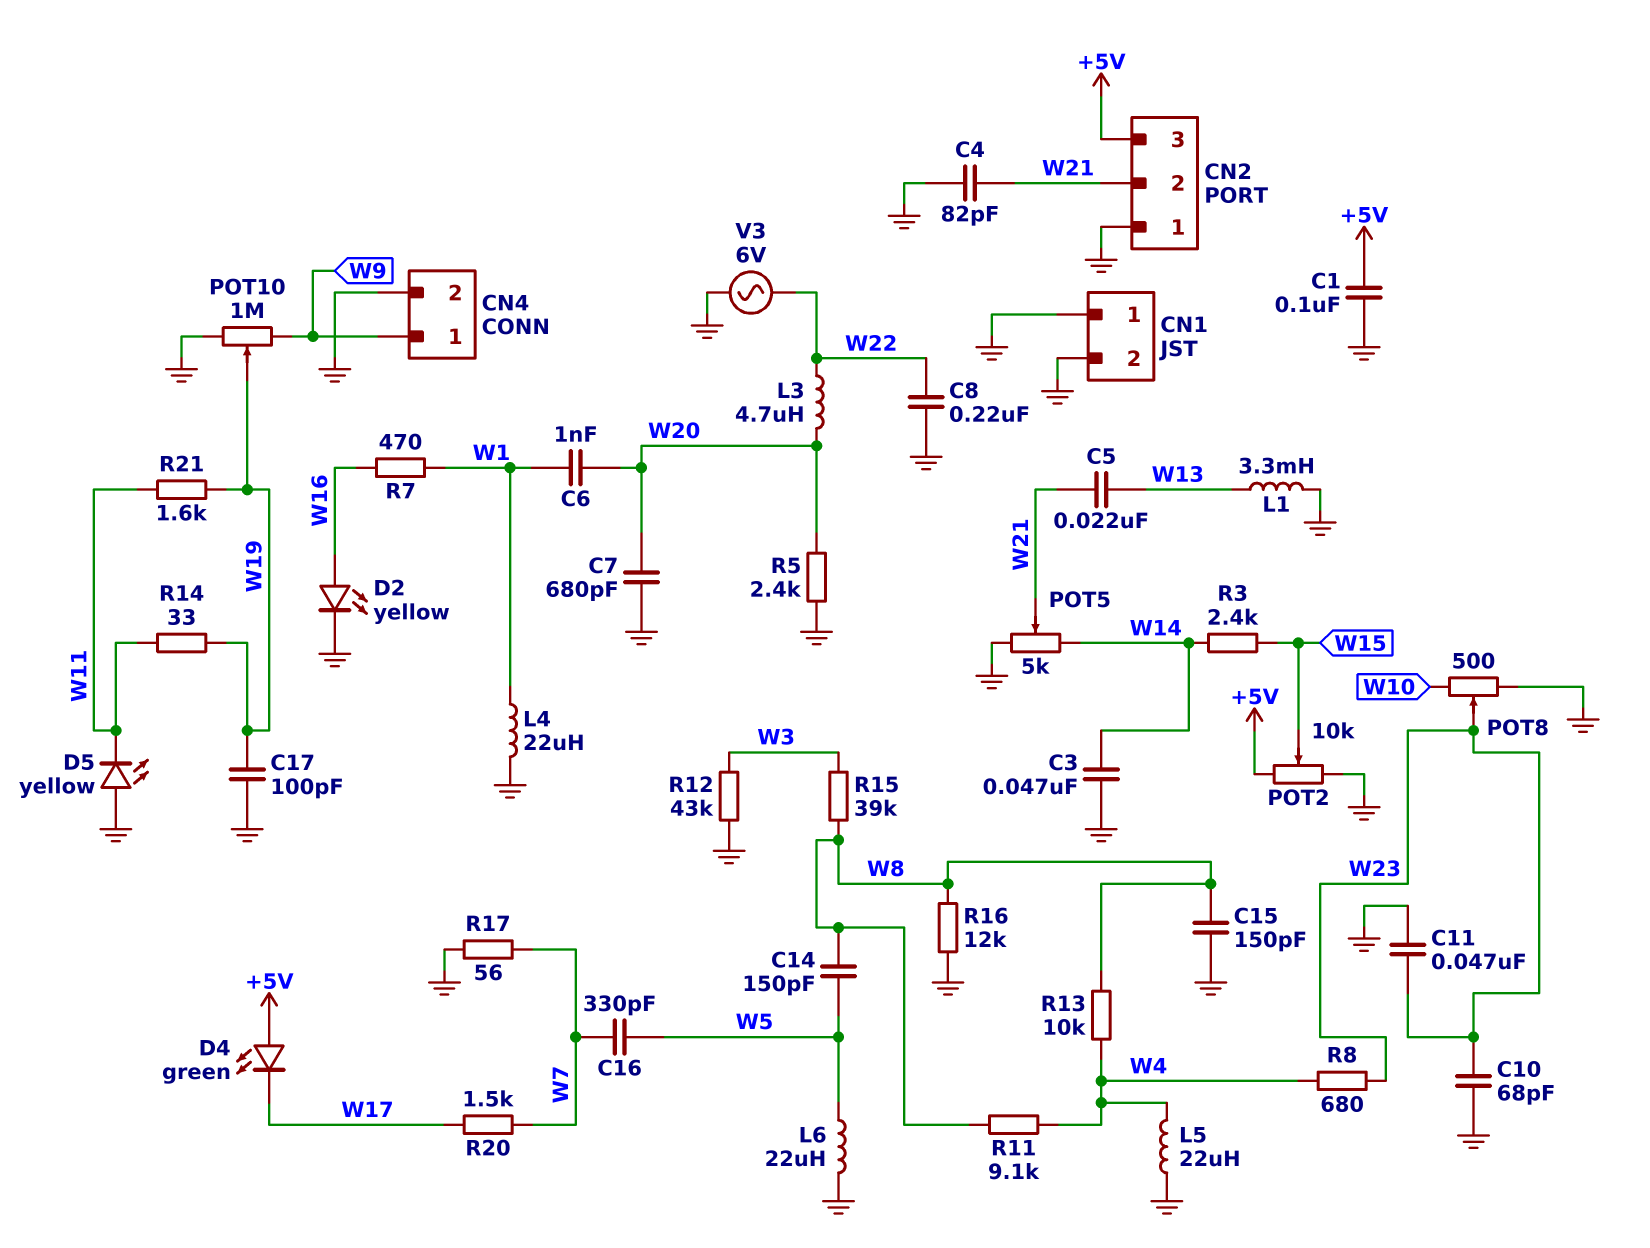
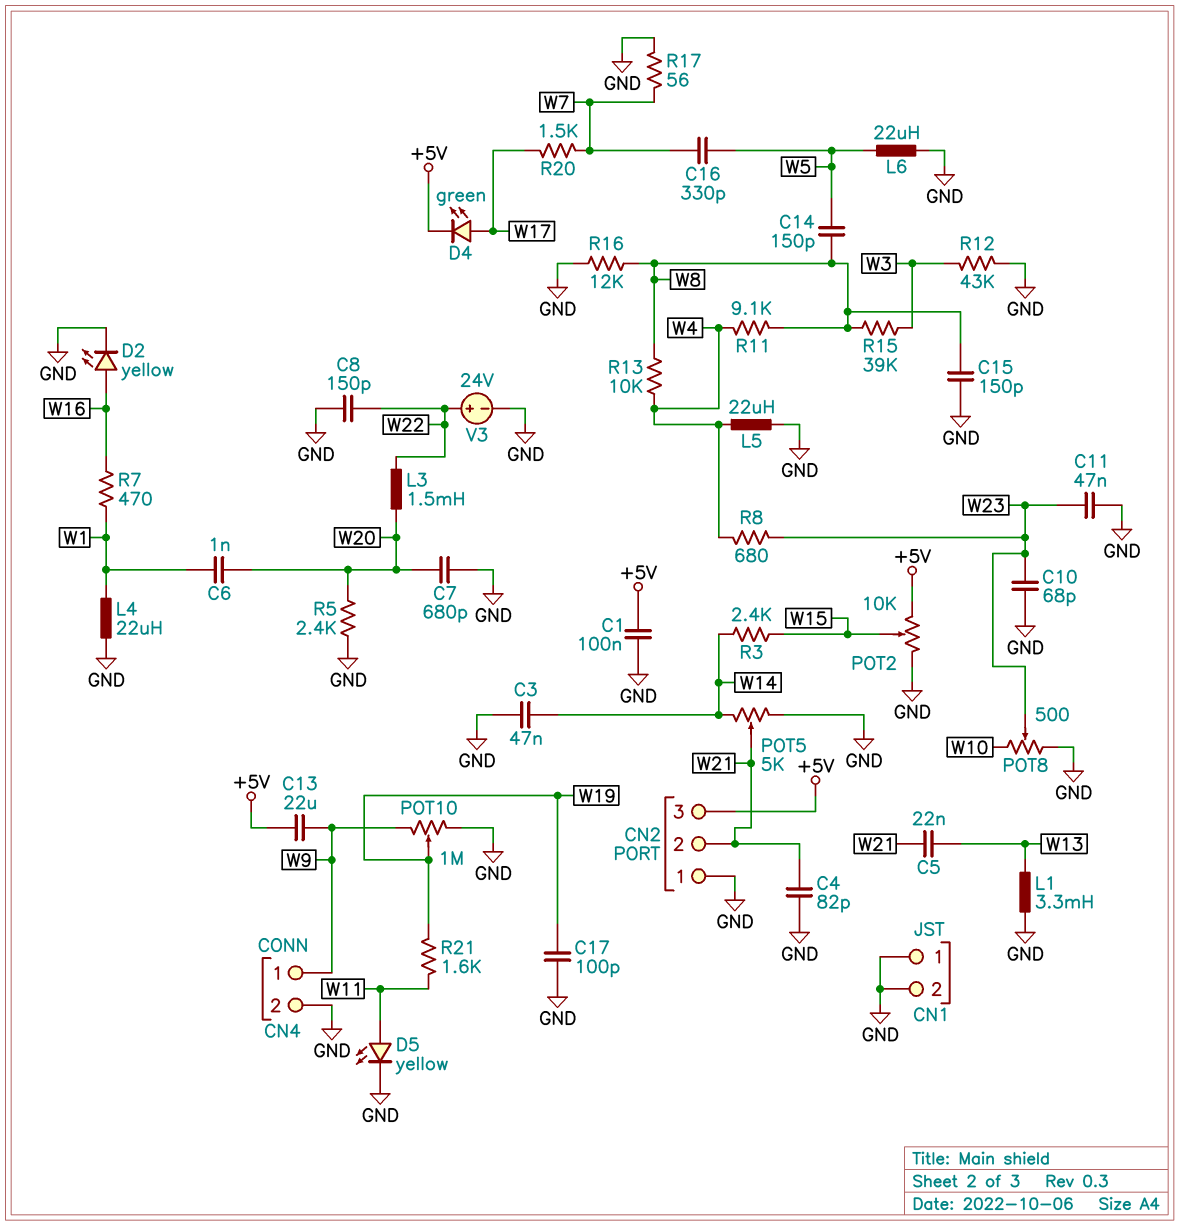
C8: 220nF (GND, W22) -> 150pF (GND, W22)
C13: none -> 22uF (+5V, W9)
D4: LED green (A +5V, K W17) -> LED green (A W17, K +5V)
D5: LED yellow (A GND, K W11) -> LED yellow (A W11, K GND)
L3: 4.7uH (W20, W22) -> 1.5mH (W20, W22)
R14: 33 (W11, W19) -> none
V3: AC 6V (GND, W22) -> 24V (plus W22, minus GND)

